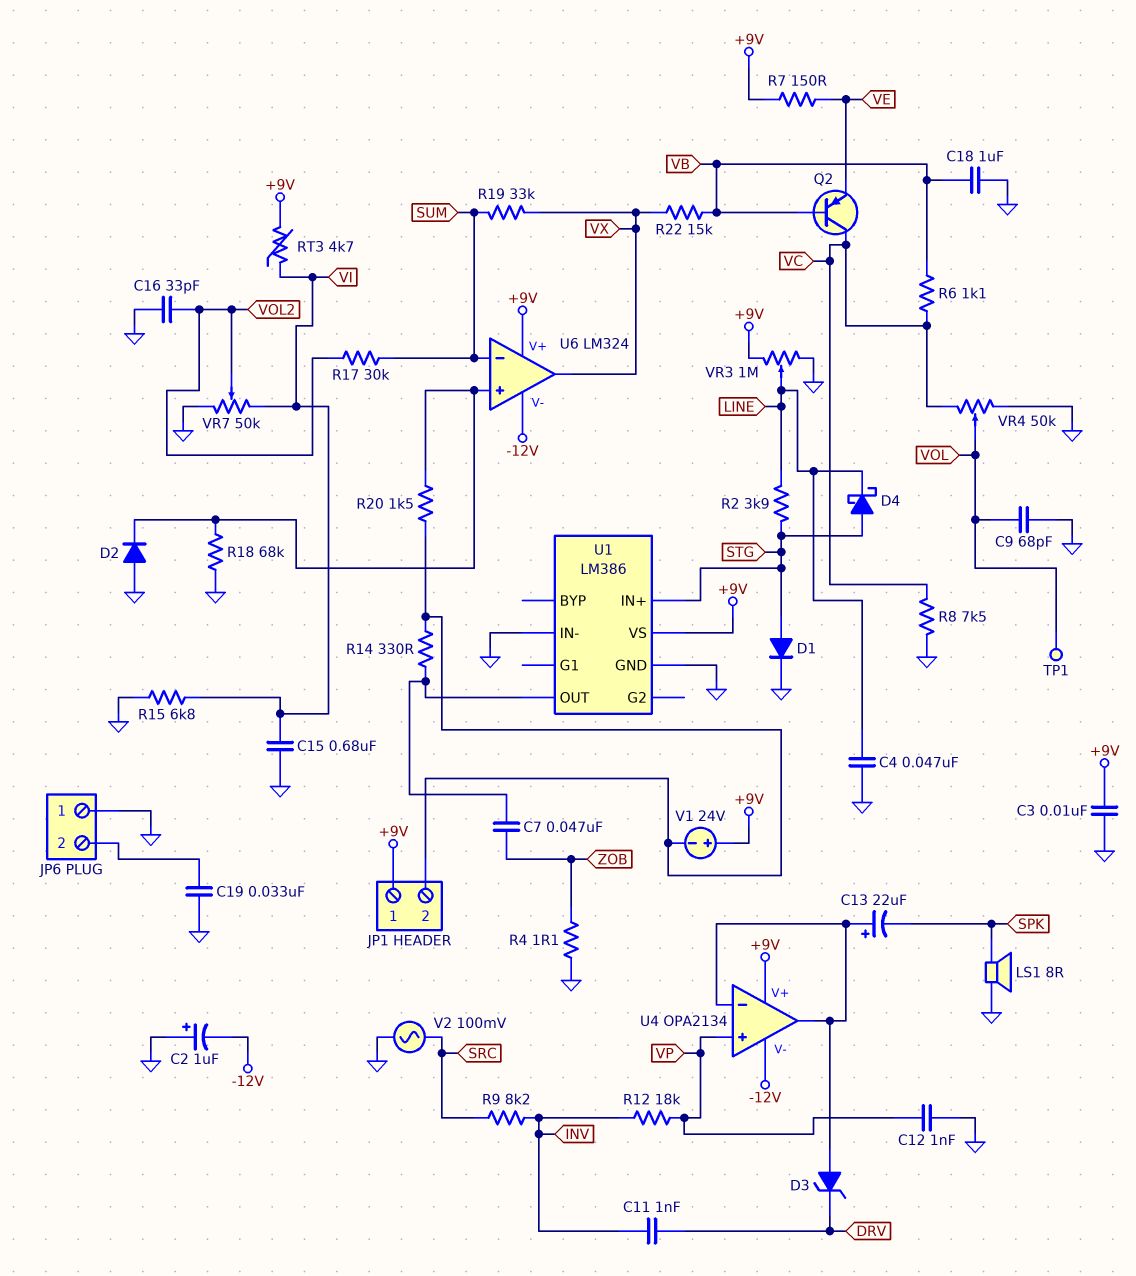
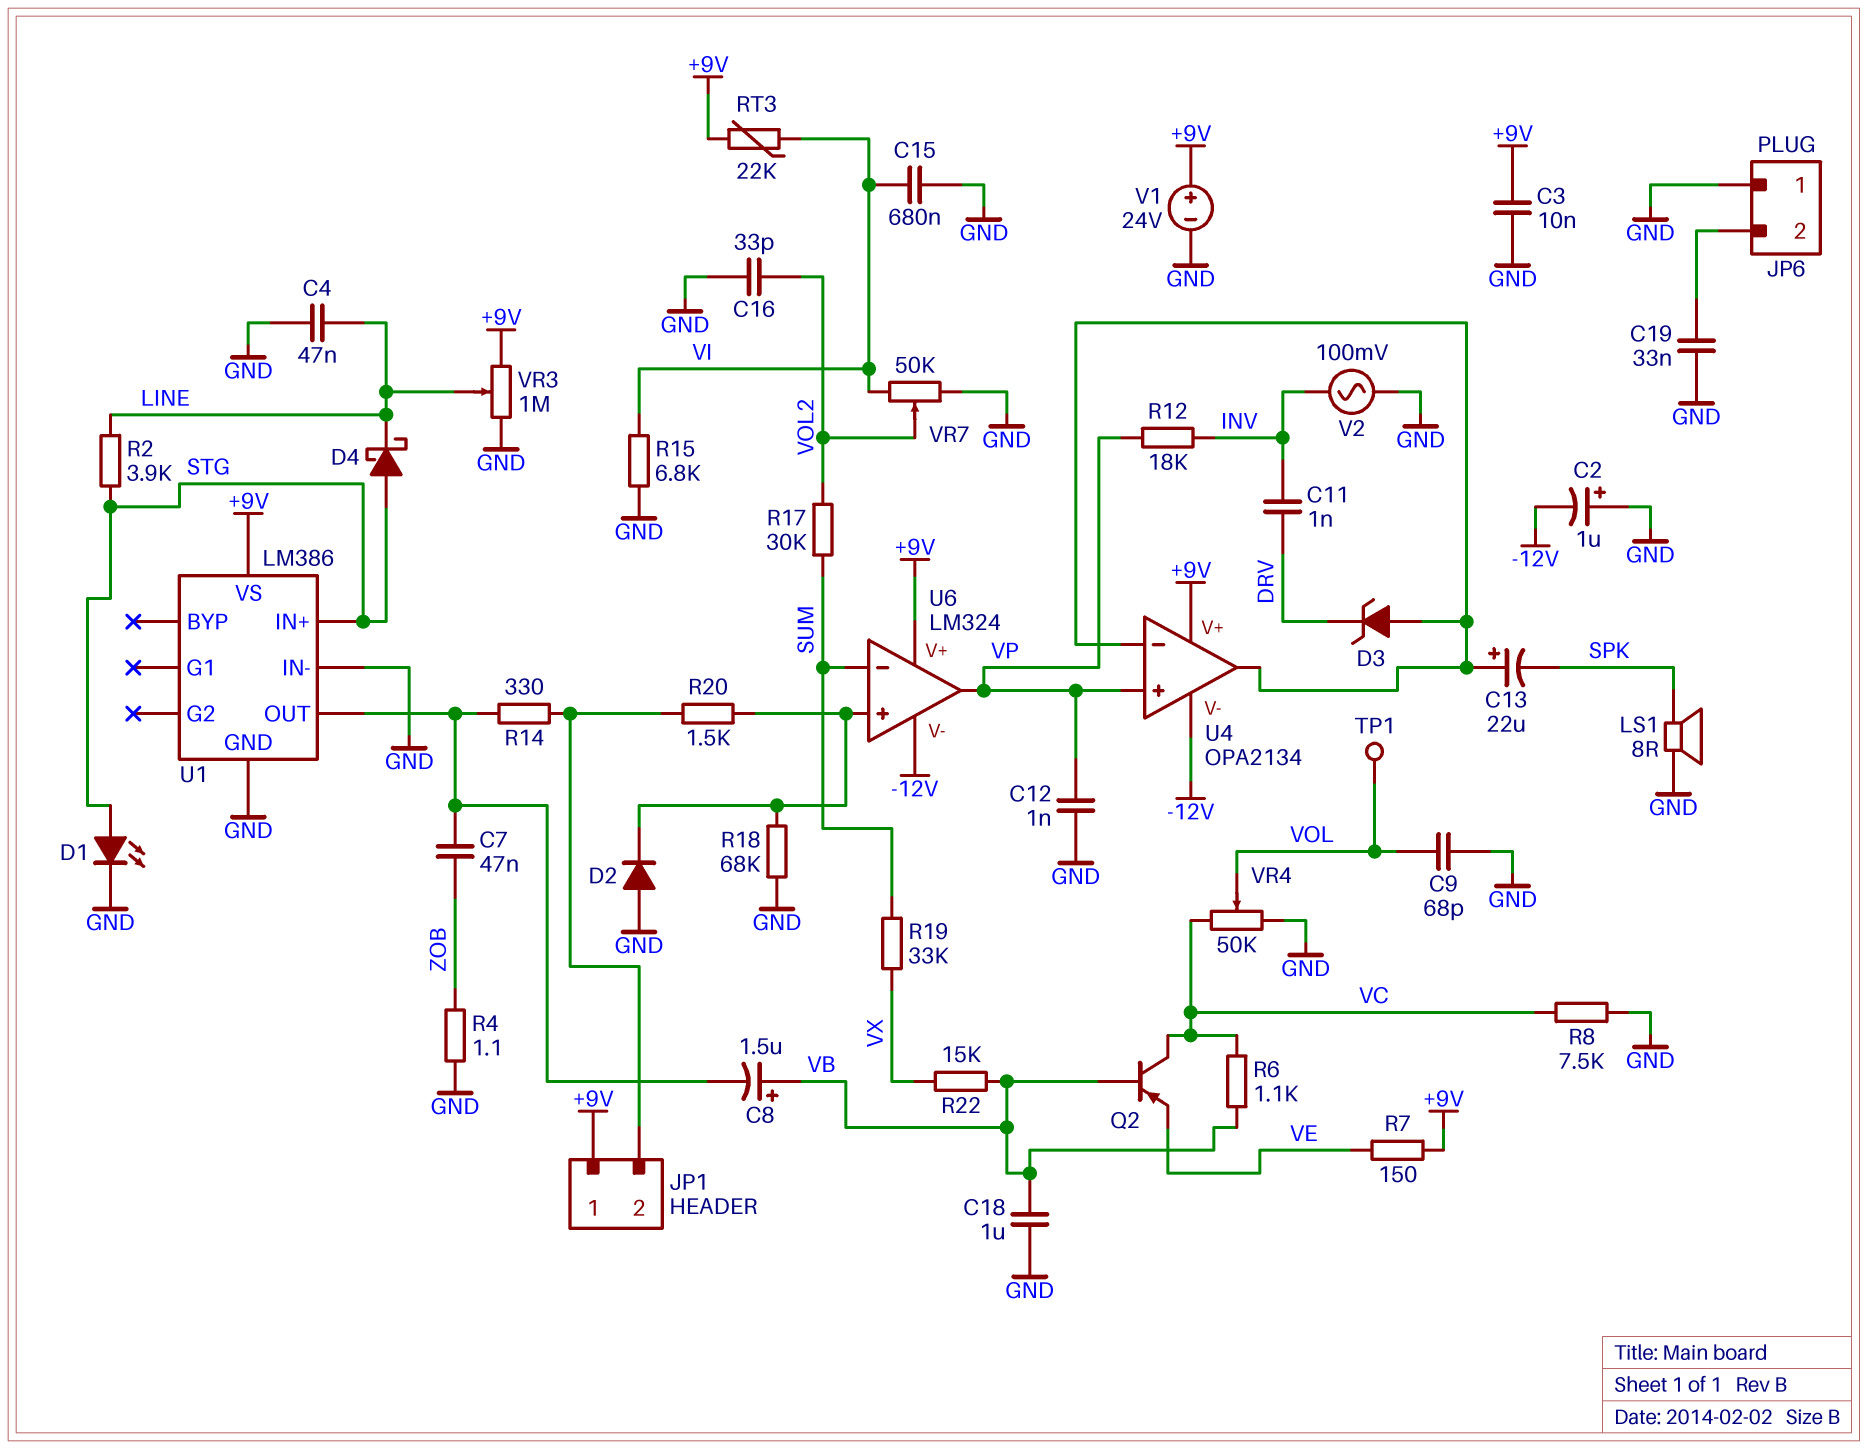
C8: none -> 1.5uF (plus VB, minus U1/OUT)
D1: diode (A STG, K GND) -> LED (A STG, K GND)
R9: 8.2k (INV, SRC) -> none
RT3: 4.7k (+9V, VI) -> 22k (+9V, VI)
U6 pin out: VX -> VP
V1: 24V (plus +9V, minus JP1/2) -> 24V (plus +9V, minus GND)
V2: AC 100mV (GND, SRC) -> AC 100mV (GND, INV)

